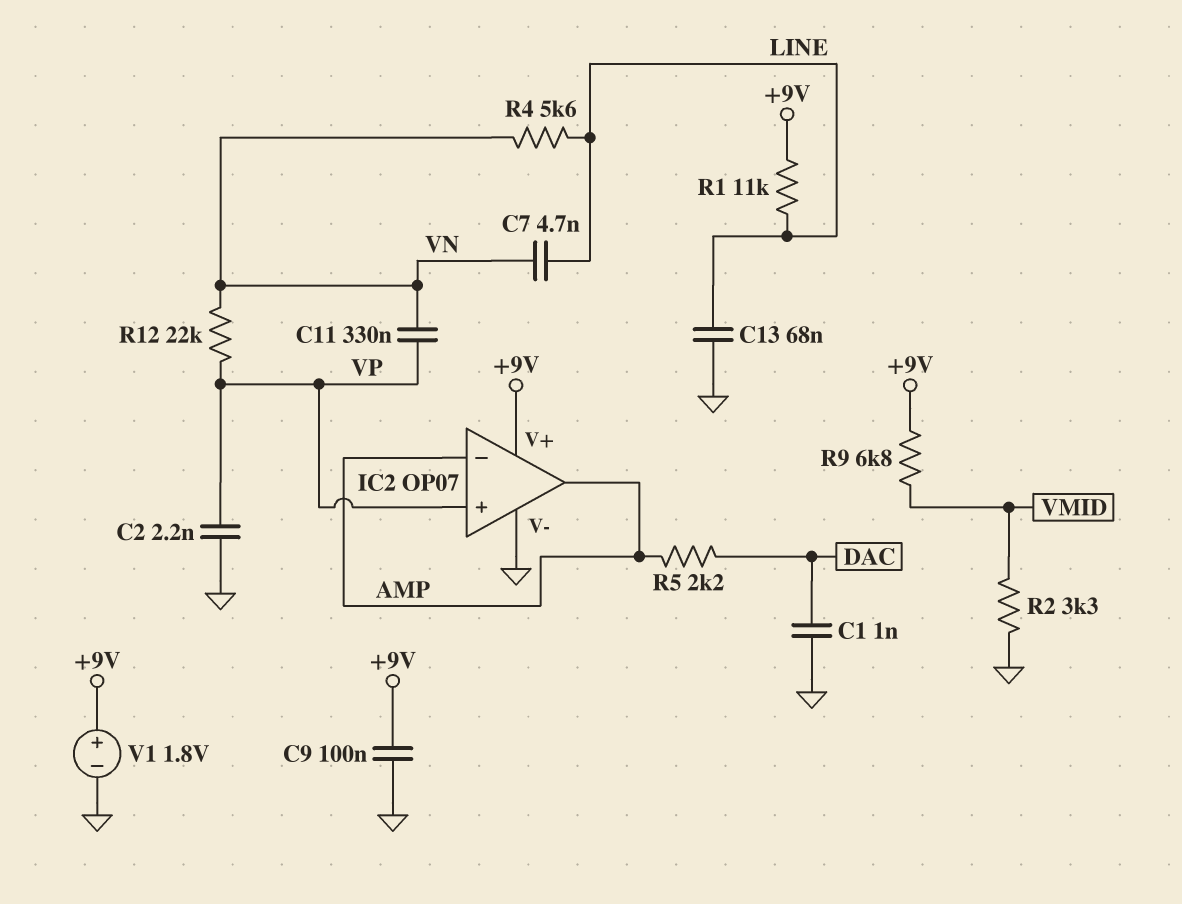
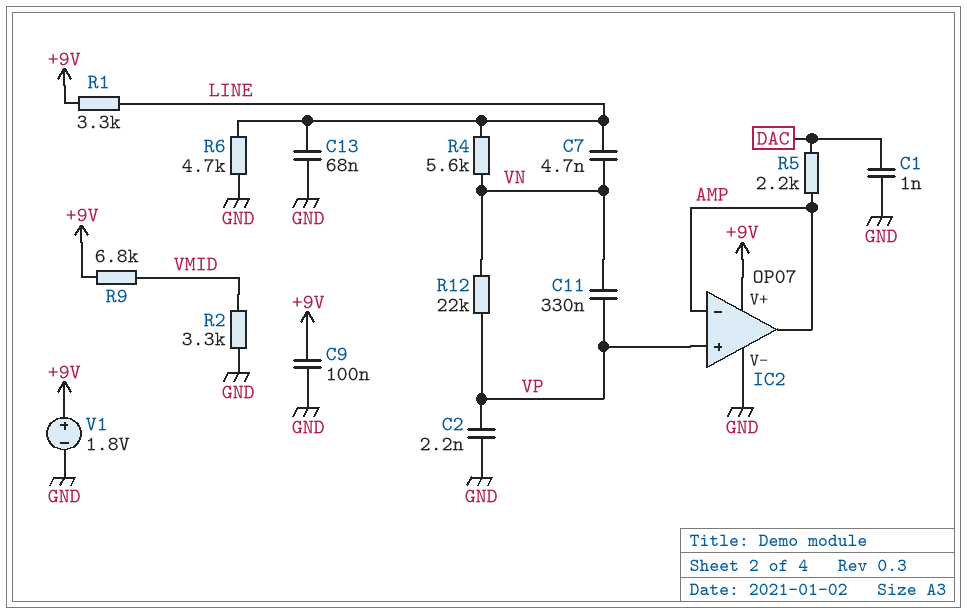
R1: 11k (+9V, LINE) -> 3.3k (+9V, LINE)
R6: none -> 4.7k (GND, LINE)

